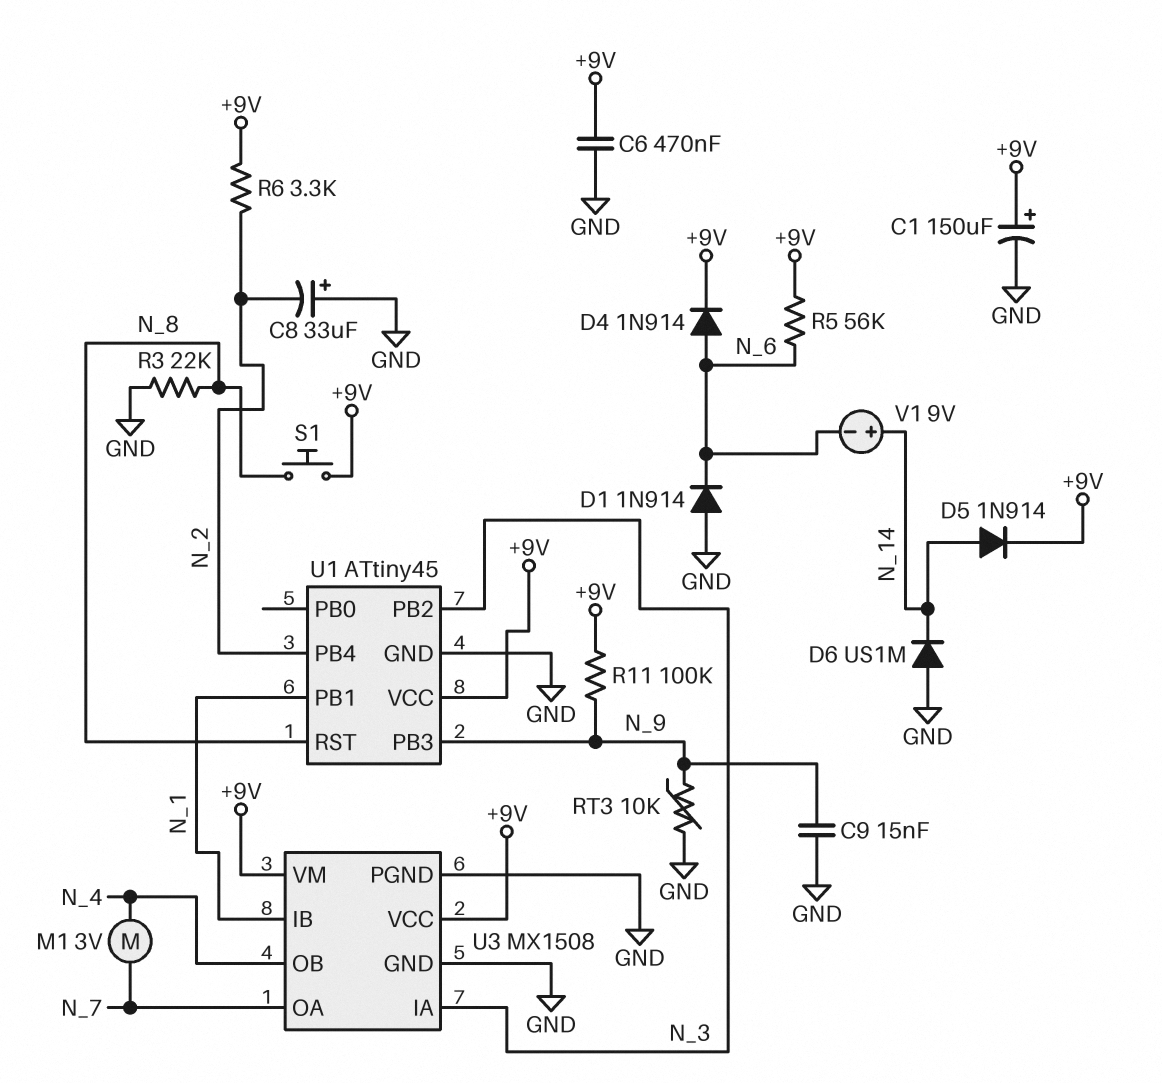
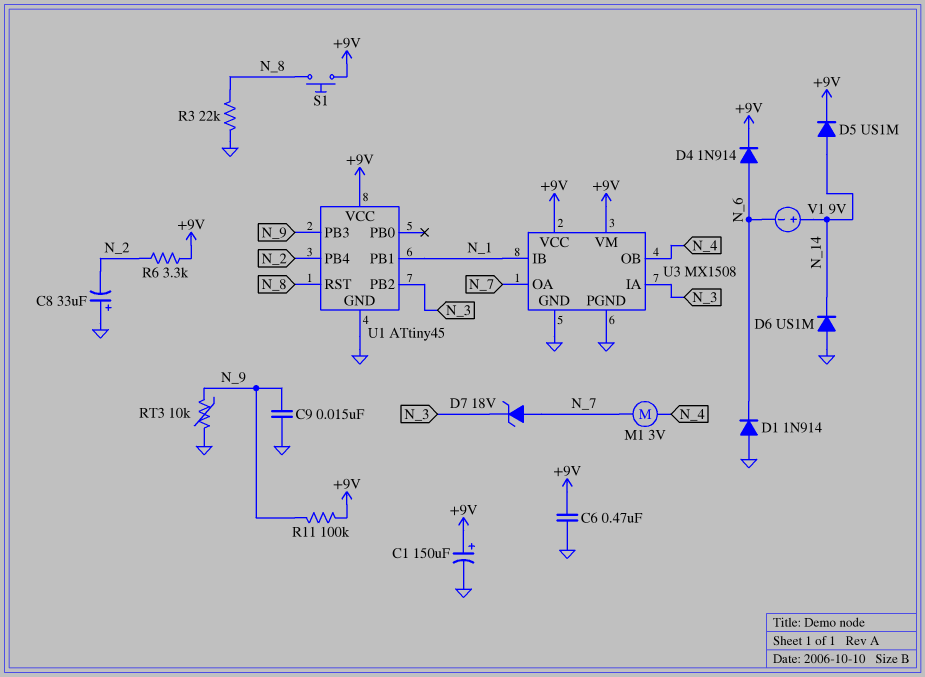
D5: diode 1N914 (A N_14, K +9V) -> diode US1M (A N_14, K +9V)
D7: none -> zener 18V (A N_7, K N_3)
R5: 56k (+9V, N_6) -> none

